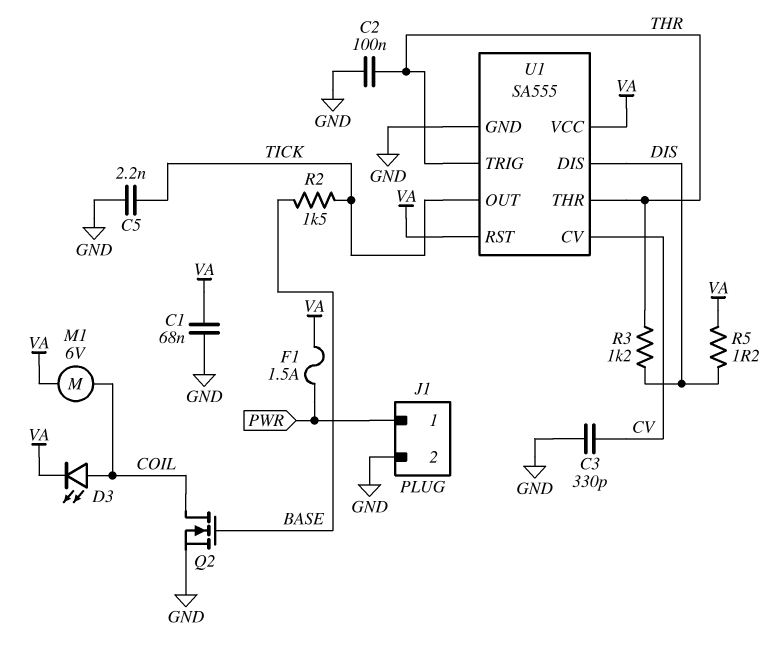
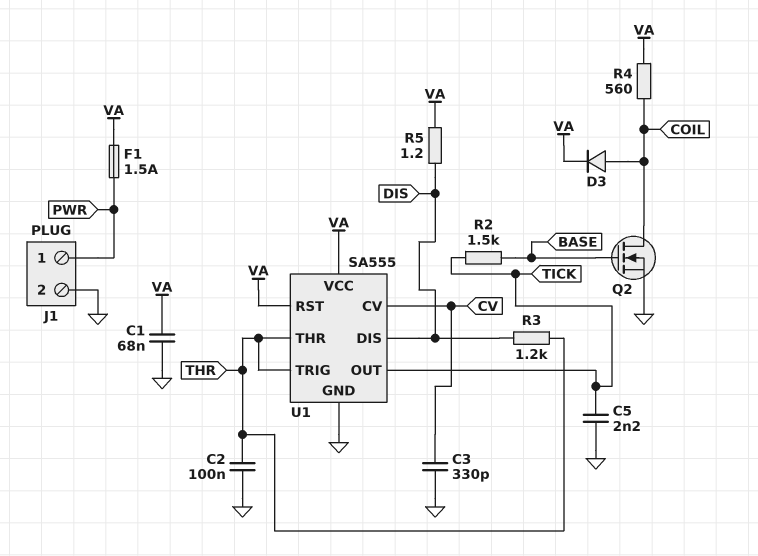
D3: LED (A COIL, K VA) -> diode (A COIL, K VA)
M1: motor 6V (COIL, VA) -> none
R4: none -> 560 (COIL, VA)

